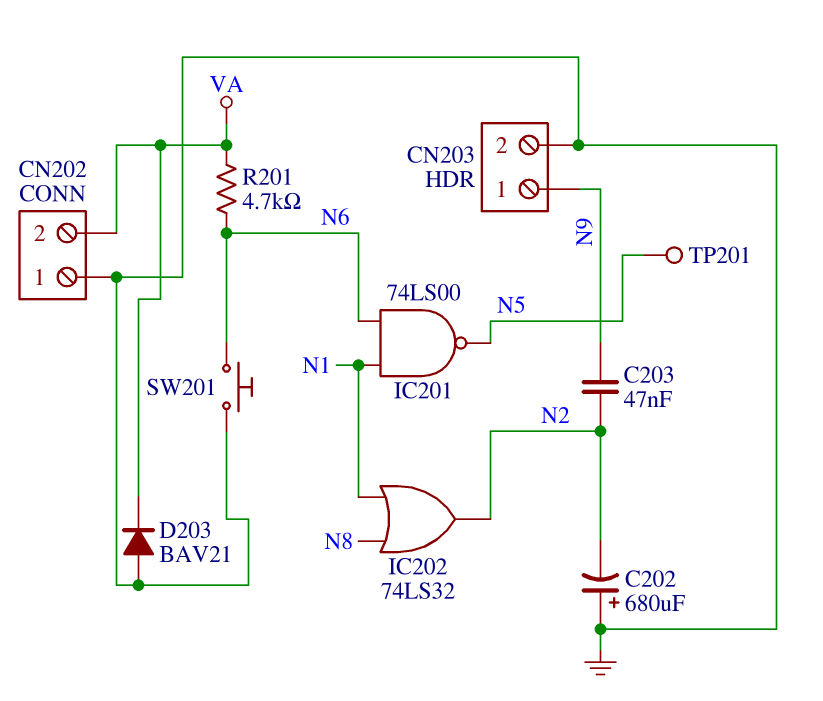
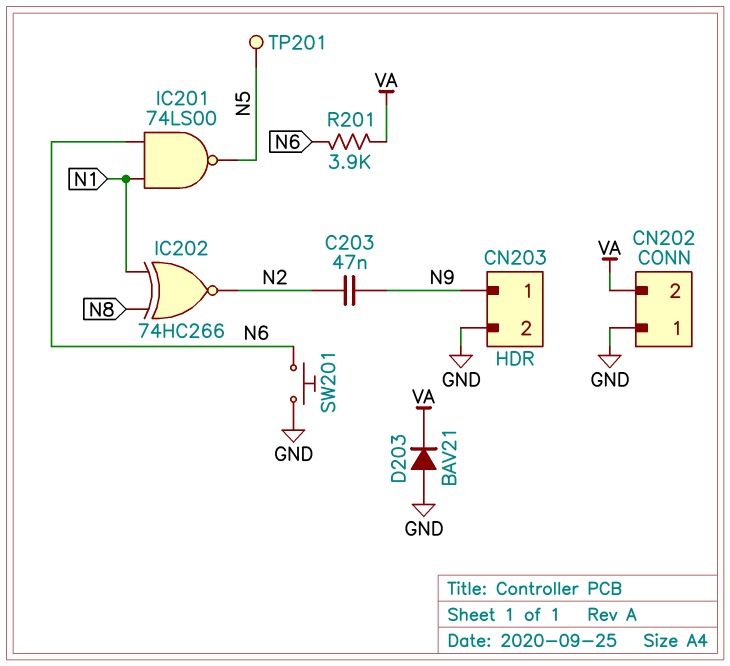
C202: 680uF (plus GND, minus N2) -> none
IC202: OR 74LS32 (in N1, in N8, out N2) -> XNOR 74HC266 (in N1, in N8, out N2)
R201: 4.7k (N6, VA) -> 3.9k (N6, VA)

